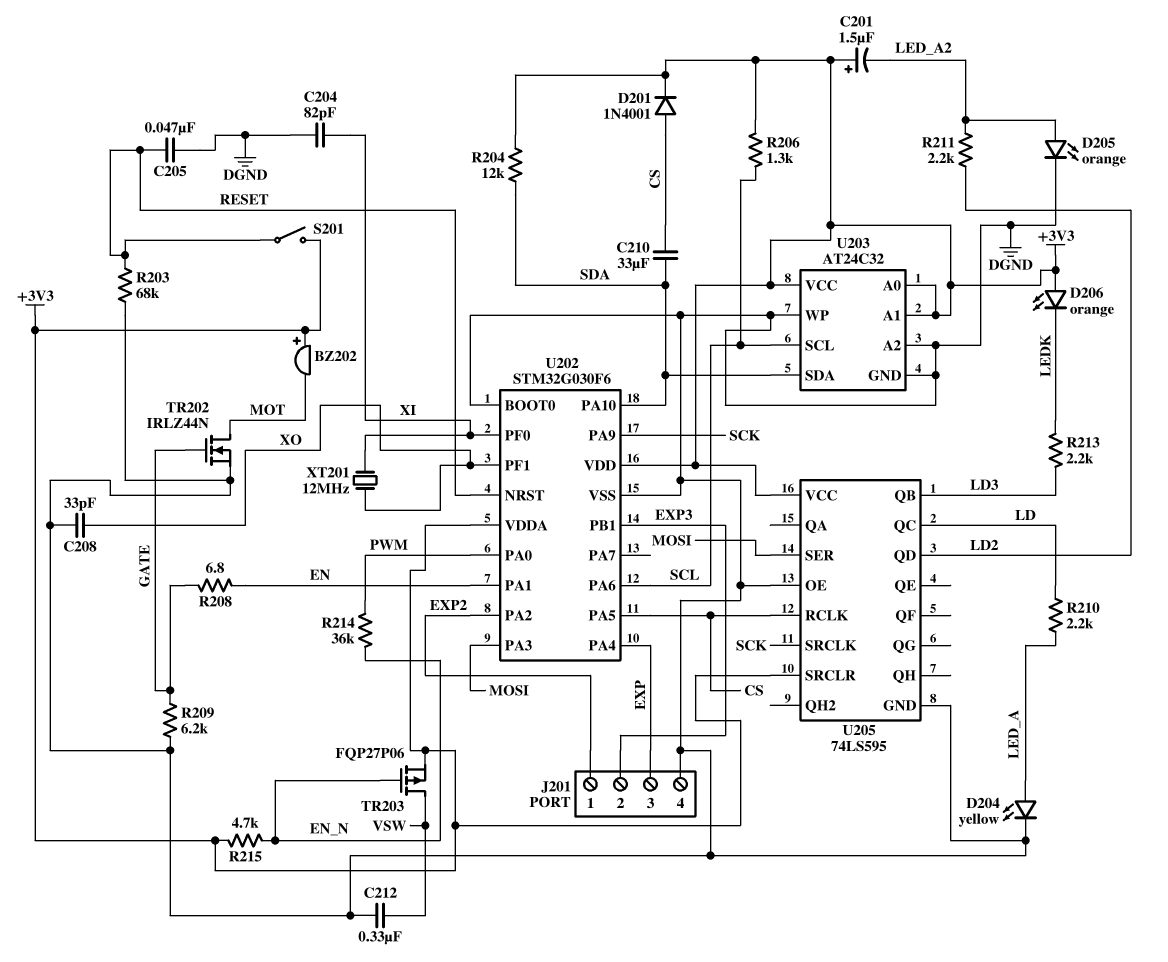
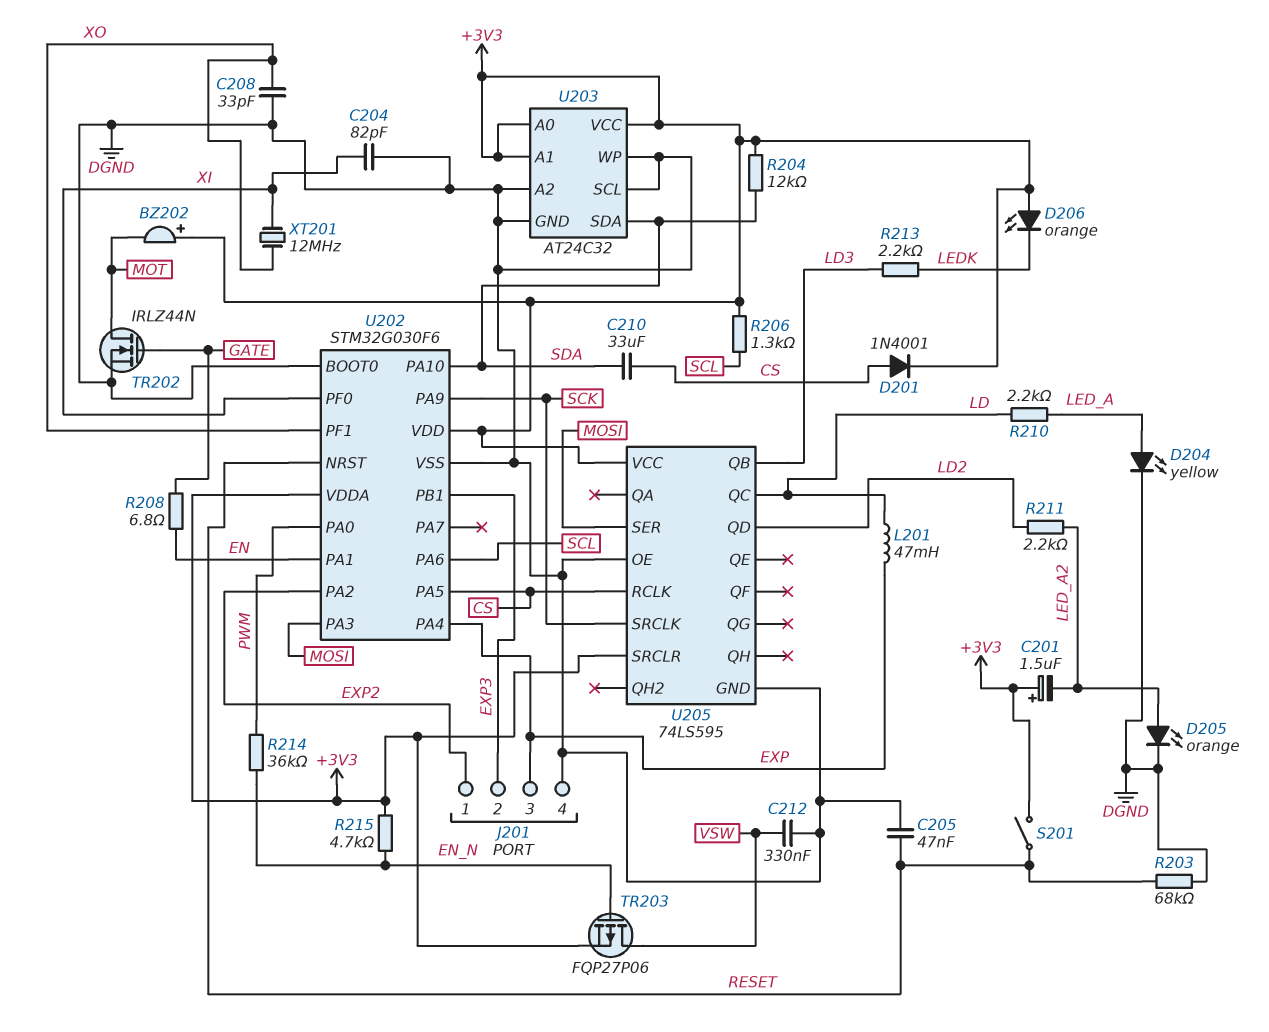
L201: none -> 47mH (EXP, LD)
R209: 6.2k (DGND, GATE) -> none
U203 pin SCL: SCL -> DGND

